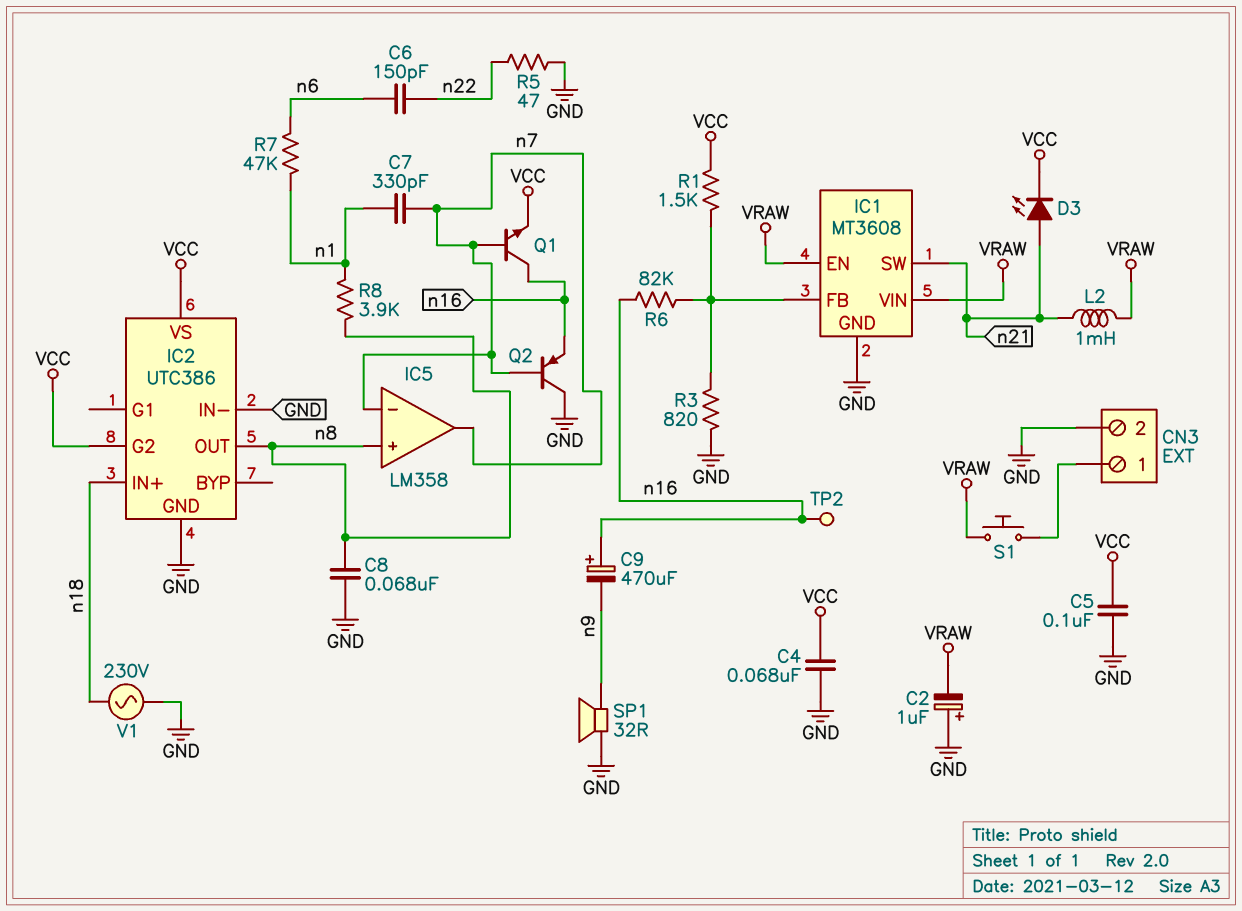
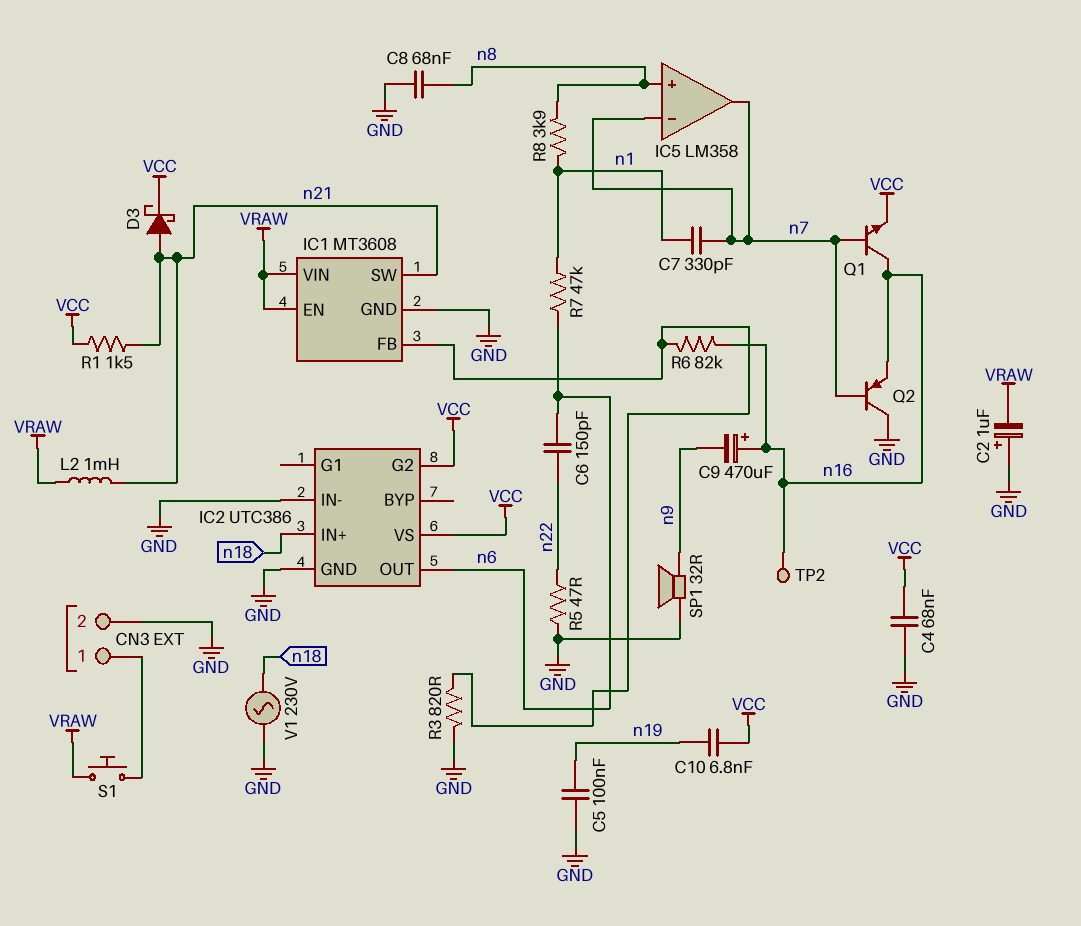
C5: 100nF (GND, VCC) -> 100nF (GND, n19)
C10: none -> 6.8nF (VCC, n19)
D3: LED (A n21, K VCC) -> schottky (A n21, K VCC)
IC2 pin OUT: n8 -> n6
R1: 1.5k (IC1/FB, VCC) -> 1.5k (VCC, n21)

